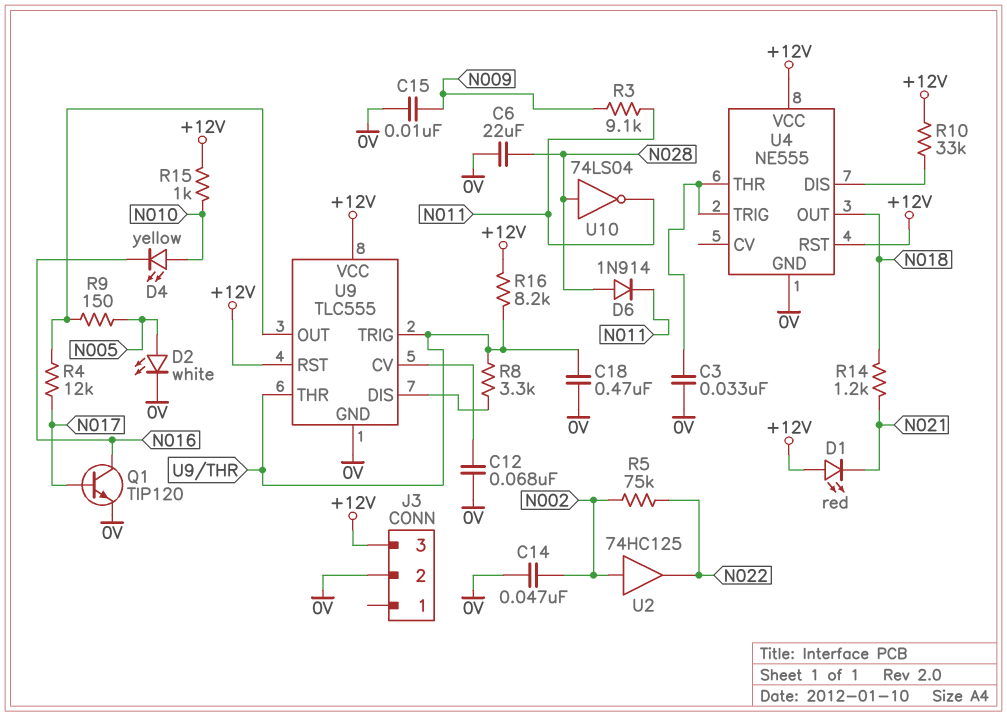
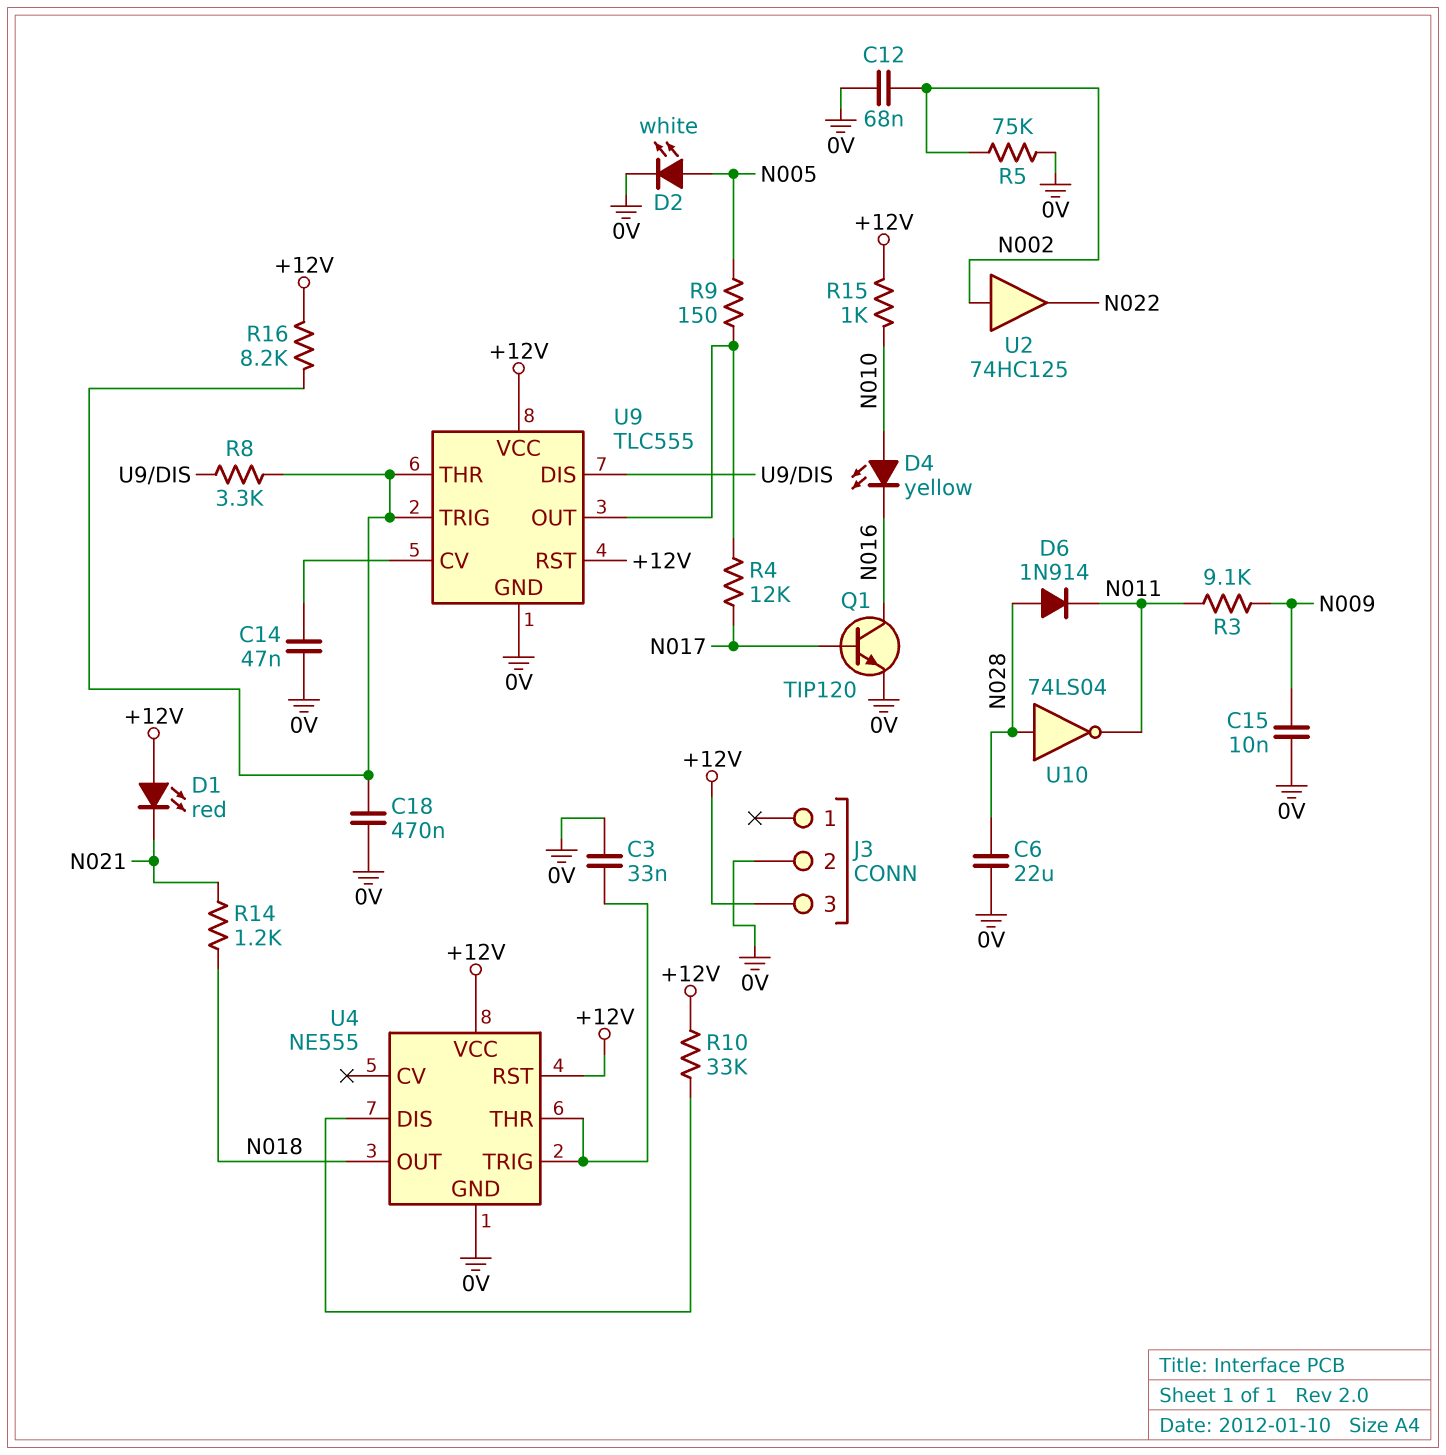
C12: 68nF (0V, U9/CV) -> 68nF (0V, N002)
C14: 47nF (0V, N002) -> 47nF (0V, U9/CV)
R5: 75k (N002, N022) -> 75k (0V, N002)

